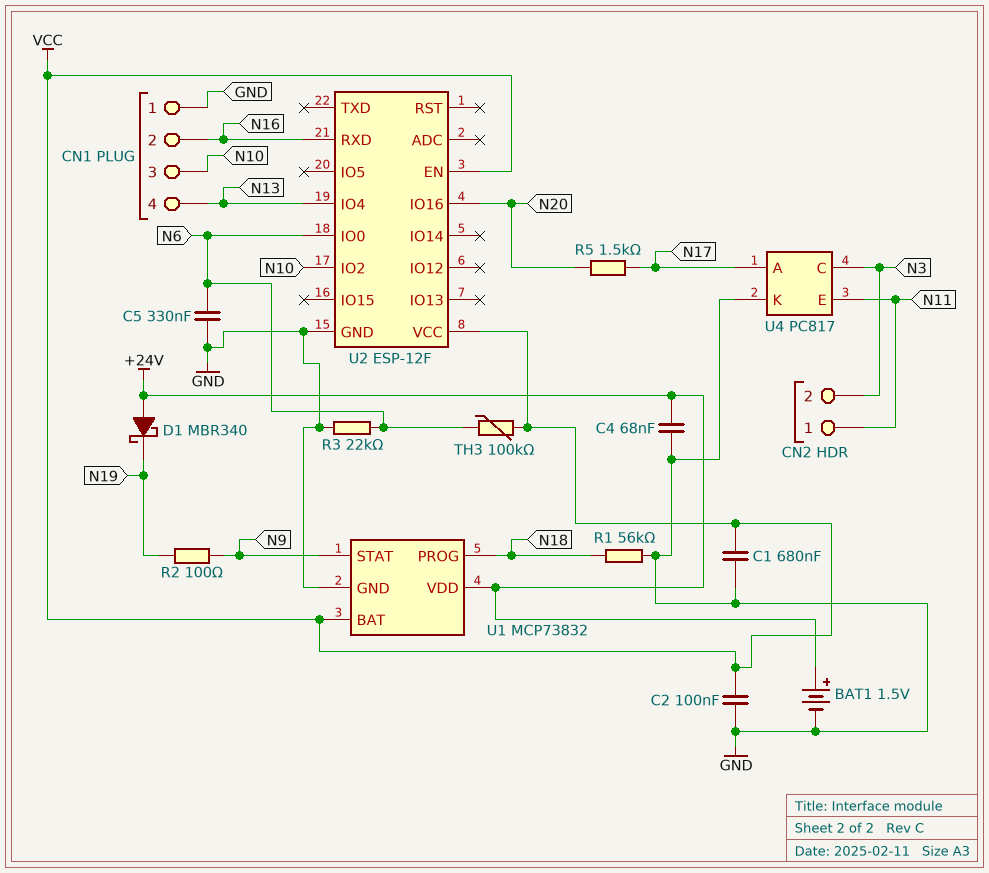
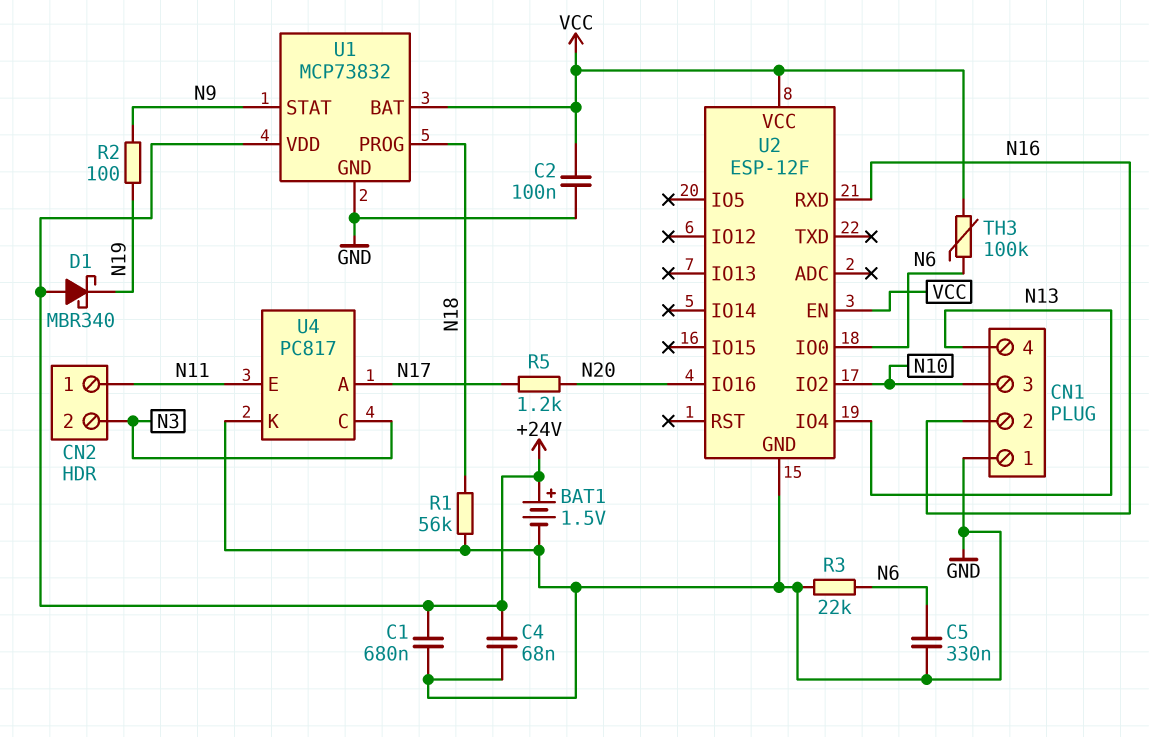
C1: 680nF (GND, VCC) -> 680nF (+24V, GND)
R5: 1.5k (N17, N20) -> 1.2k (N17, N20)

